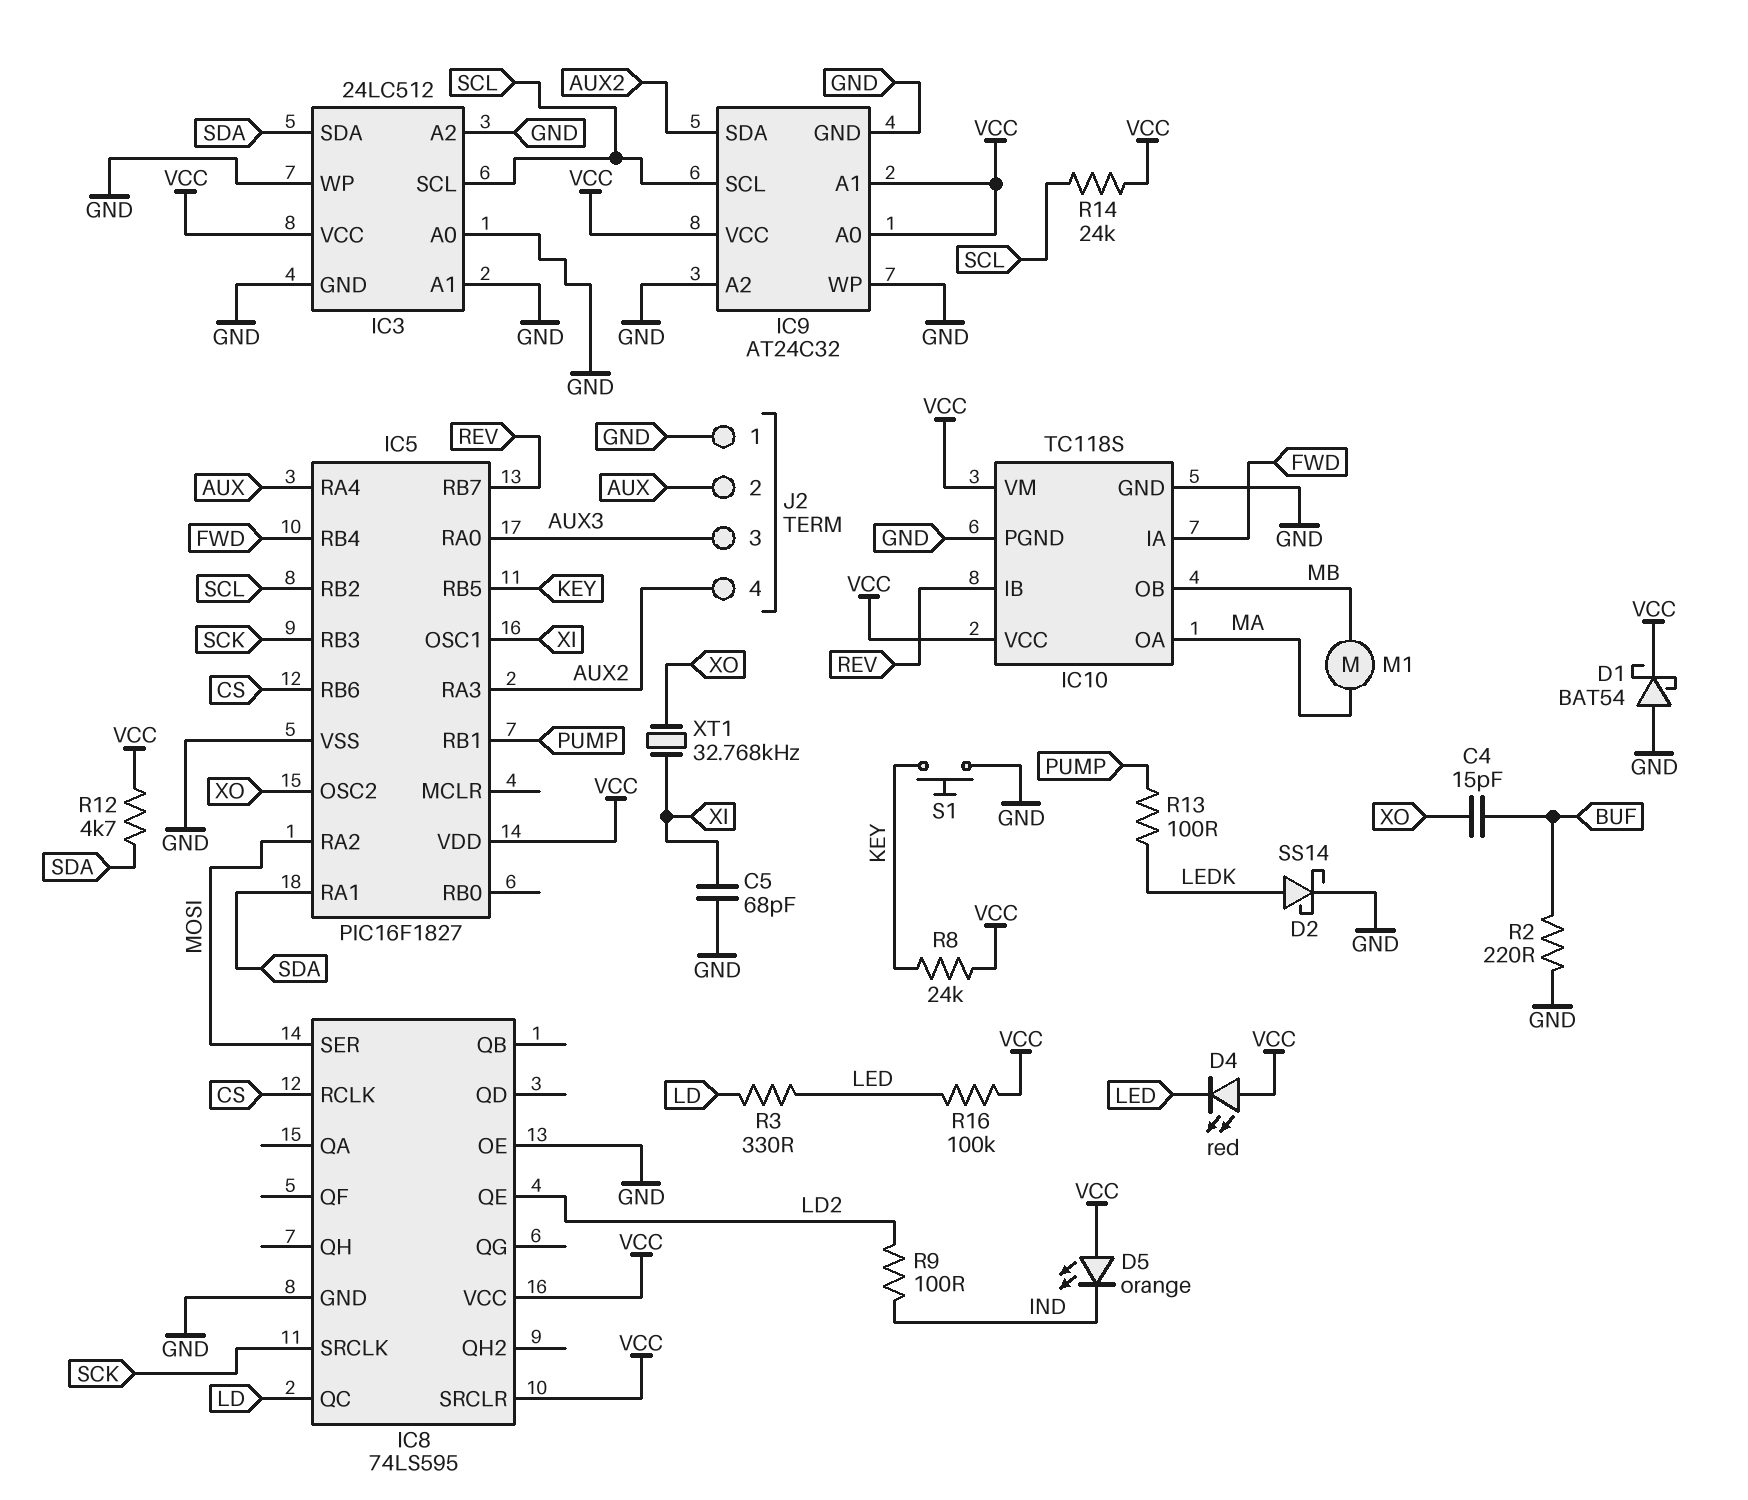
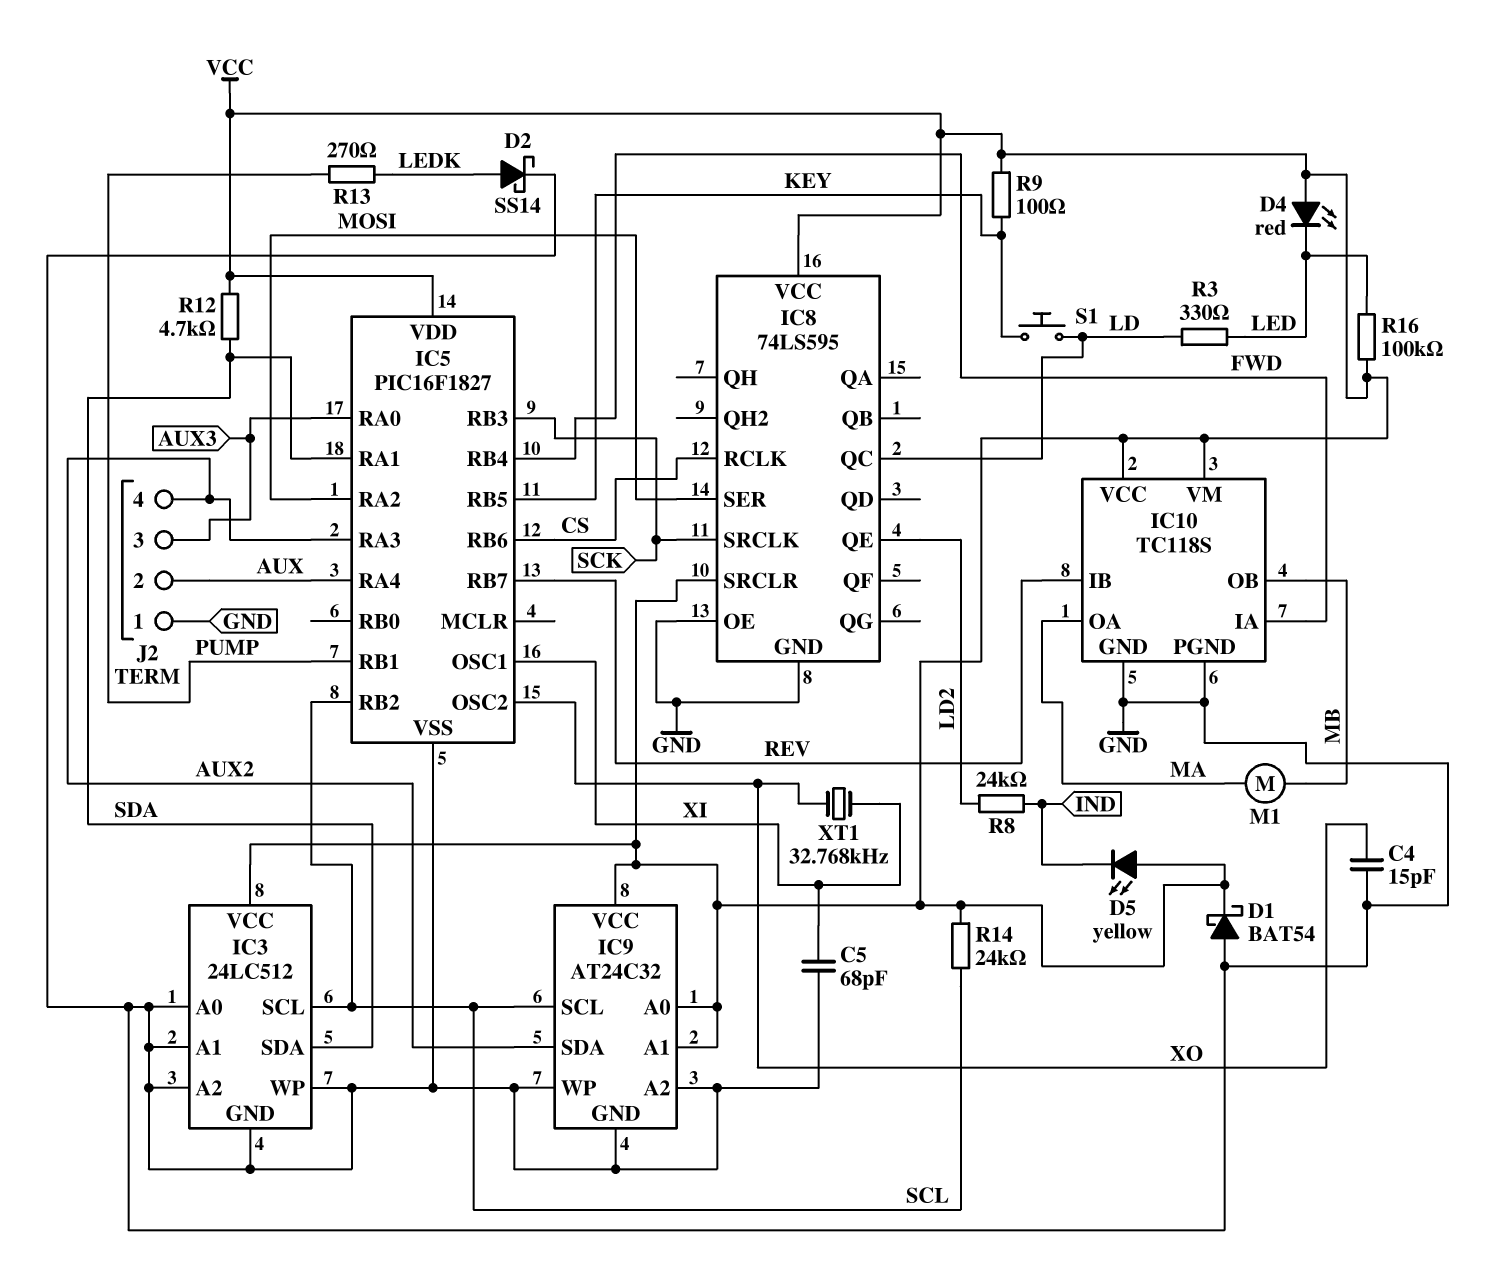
C4: 15pF (BUF, XO) -> 15pF (GND, XO)
D5: LED orange (A VCC, K IND) -> LED yellow (A VCC, K IND)
R2: 220 (BUF, GND) -> none
R8: 24k (KEY, VCC) -> 24k (IND, LD2)
R9: 100 (IND, LD2) -> 100 (KEY, VCC)
R13: 100 (LEDK, PUMP) -> 270 (LEDK, PUMP)
S1: button (GND, KEY) -> button (KEY, LD)

